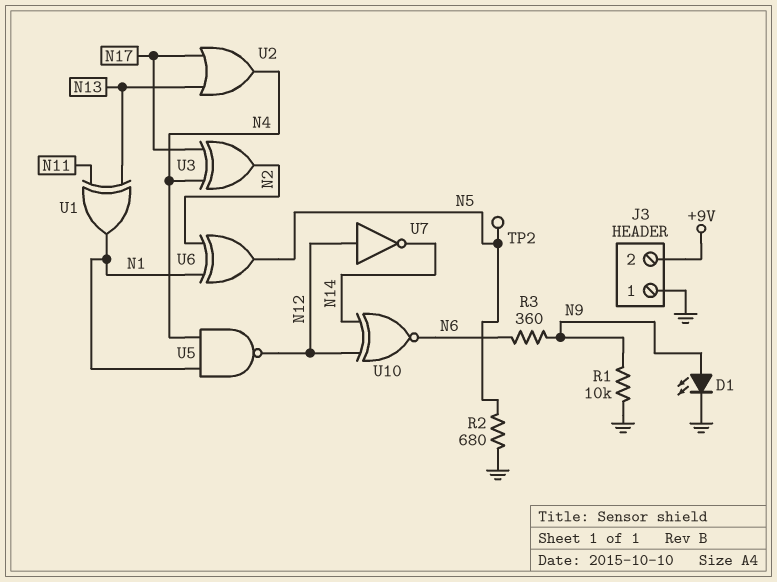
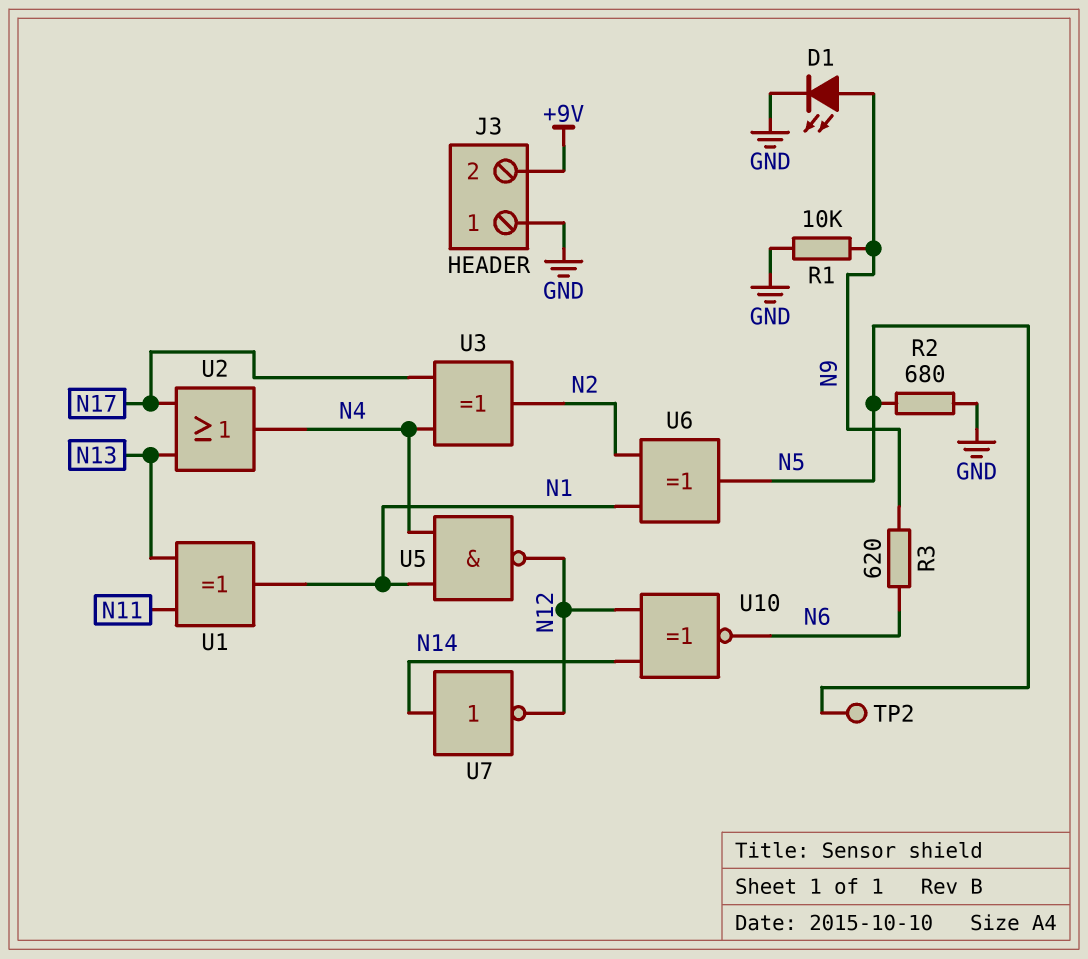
R3: 360 (N6, N9) -> 620 (N6, N9)
U7: NOT (in N12, out N14) -> NOT (in N14, out N12)

